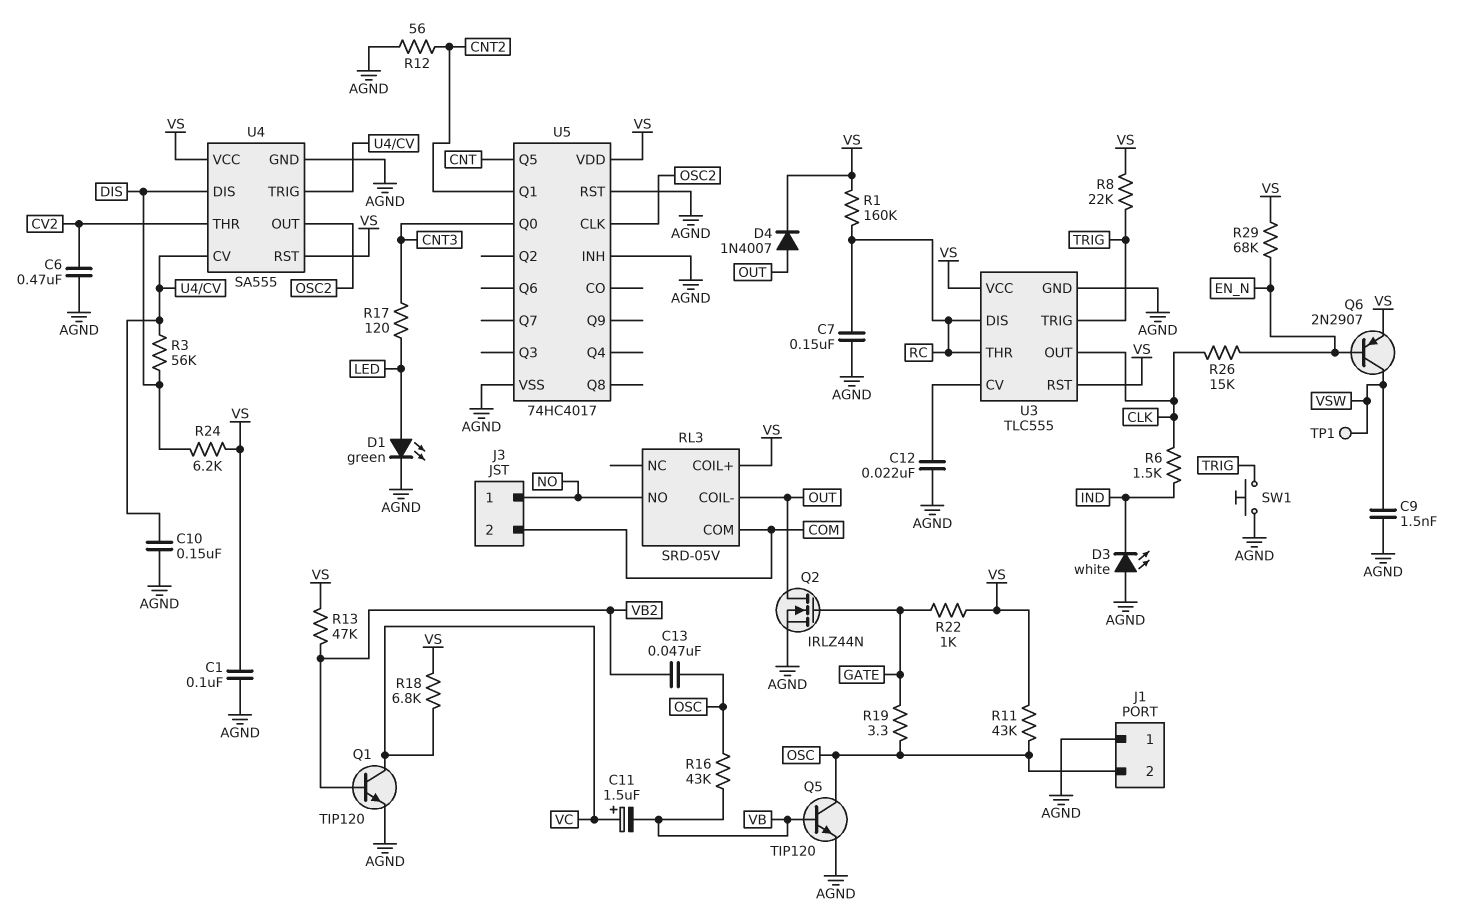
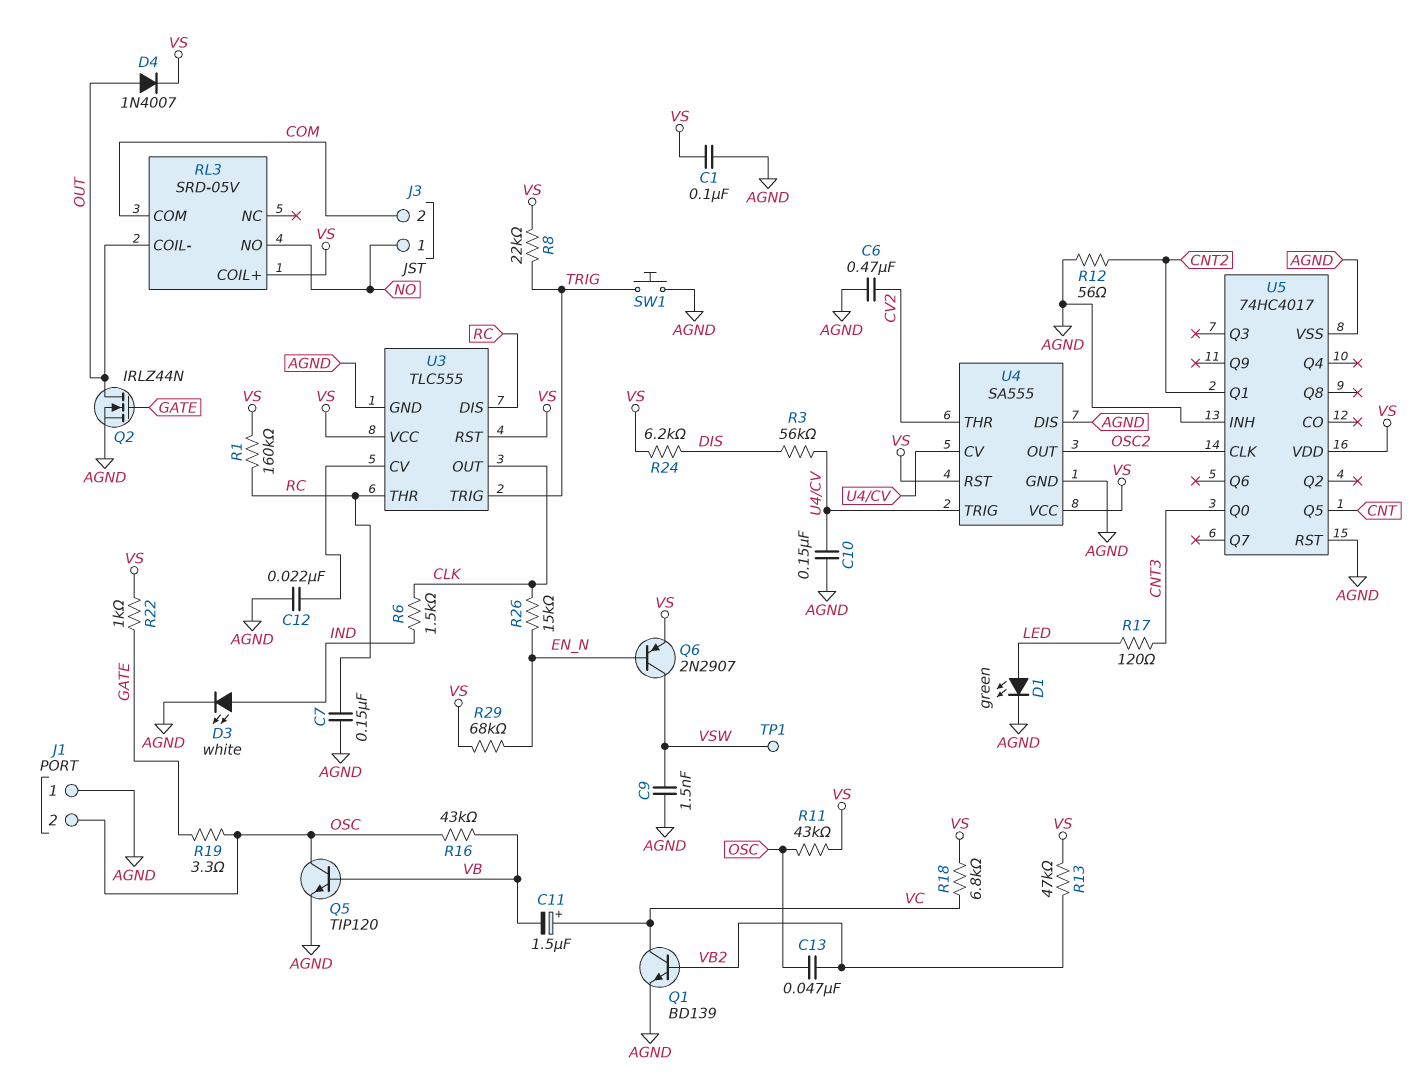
D3: LED white (A AGND, K IND) -> LED white (A IND, K AGND)
Q1: NPN TIP120 (B VB2, C VC, E AGND) -> NPN BD139 (B VB2, C VC, E AGND)
U4 pin DIS: DIS -> AGND

